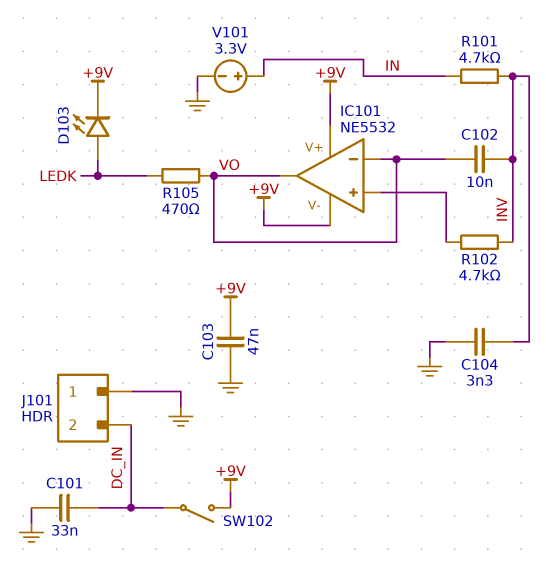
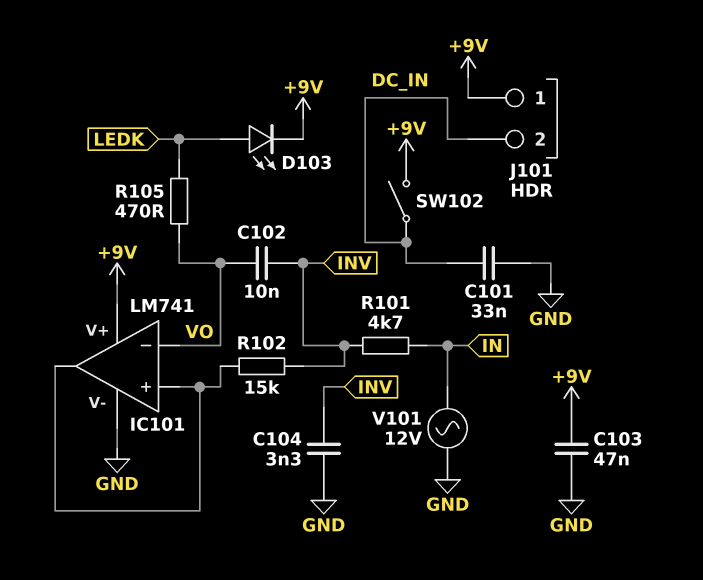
IC101: NE5532 -> LM741
IC101 pin V-: +9V -> GND
IC101 pin out: VO -> IC101/in+
J101 pin 1: GND -> +9V
R102: 4.7k (IC101/in+, INV) -> 15k (IC101/in+, INV)
V101: 3.3V (plus IN, minus GND) -> AC 12V (GND, IN)

